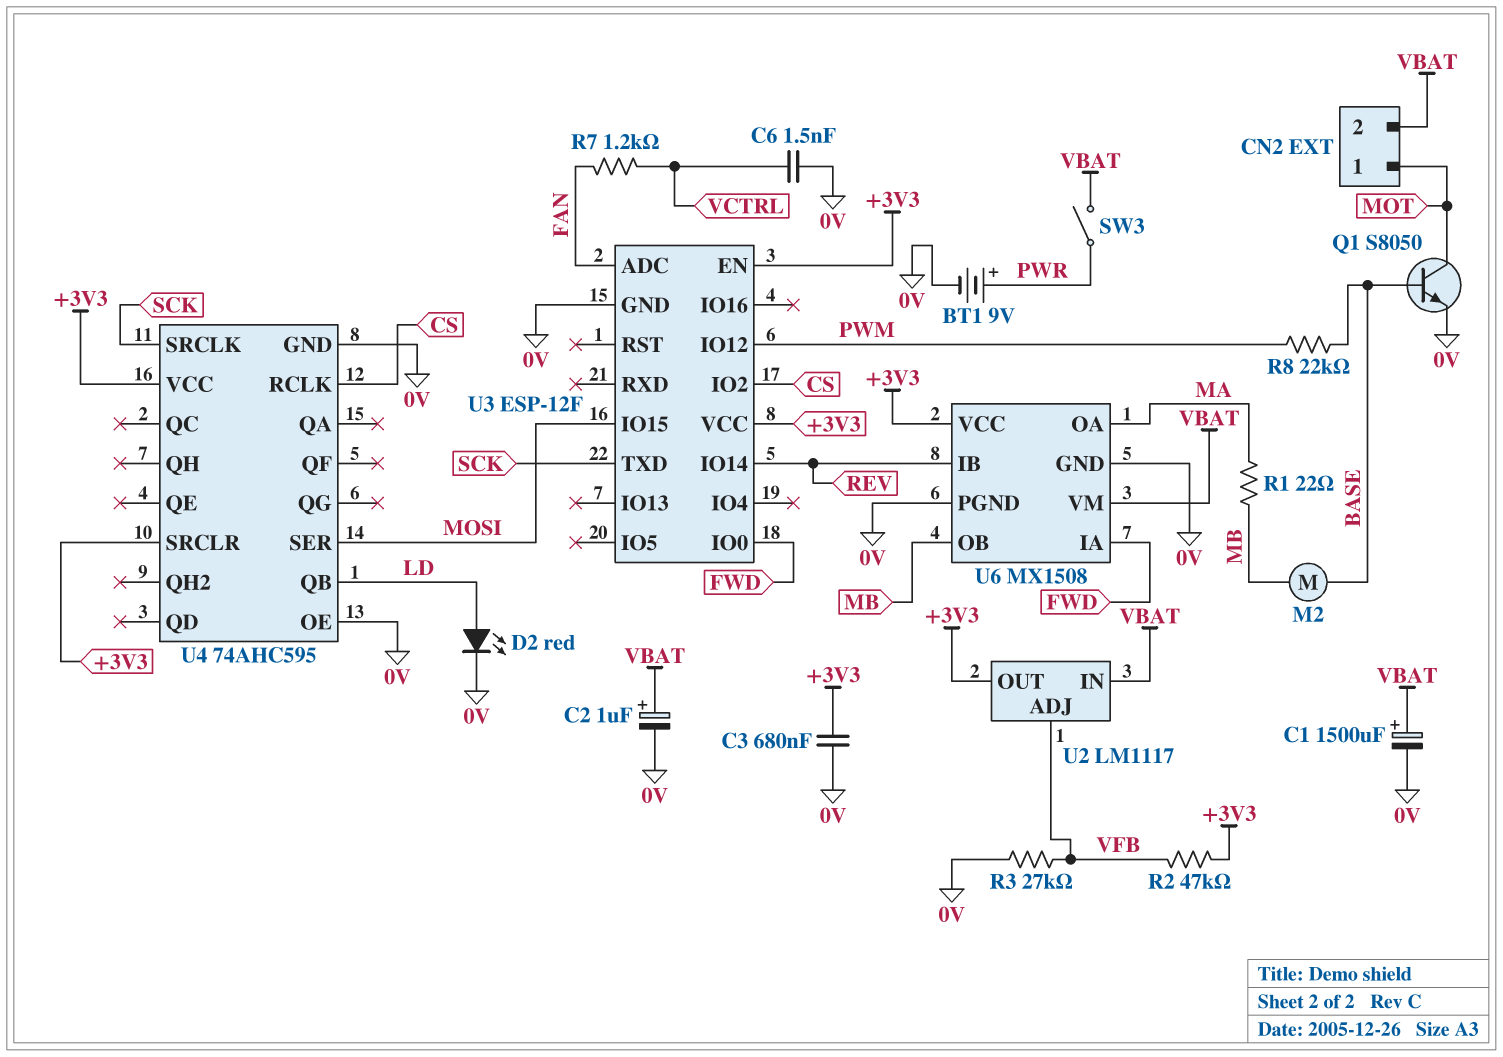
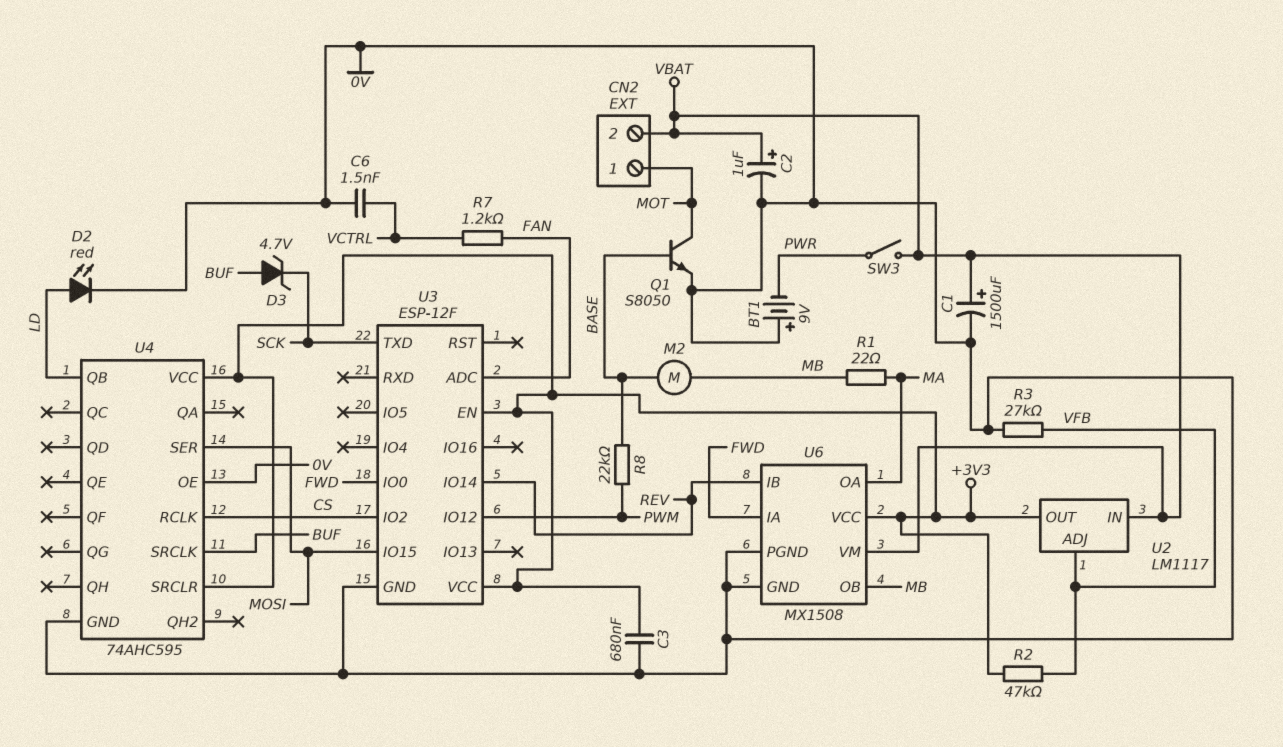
BT1: 9V (plus PWR, minus 0V) -> 9V (plus 0V, minus PWR)
D3: none -> zener 4.7V (A BUF, K SCK)
U4 pin SRCLK: SCK -> BUF

